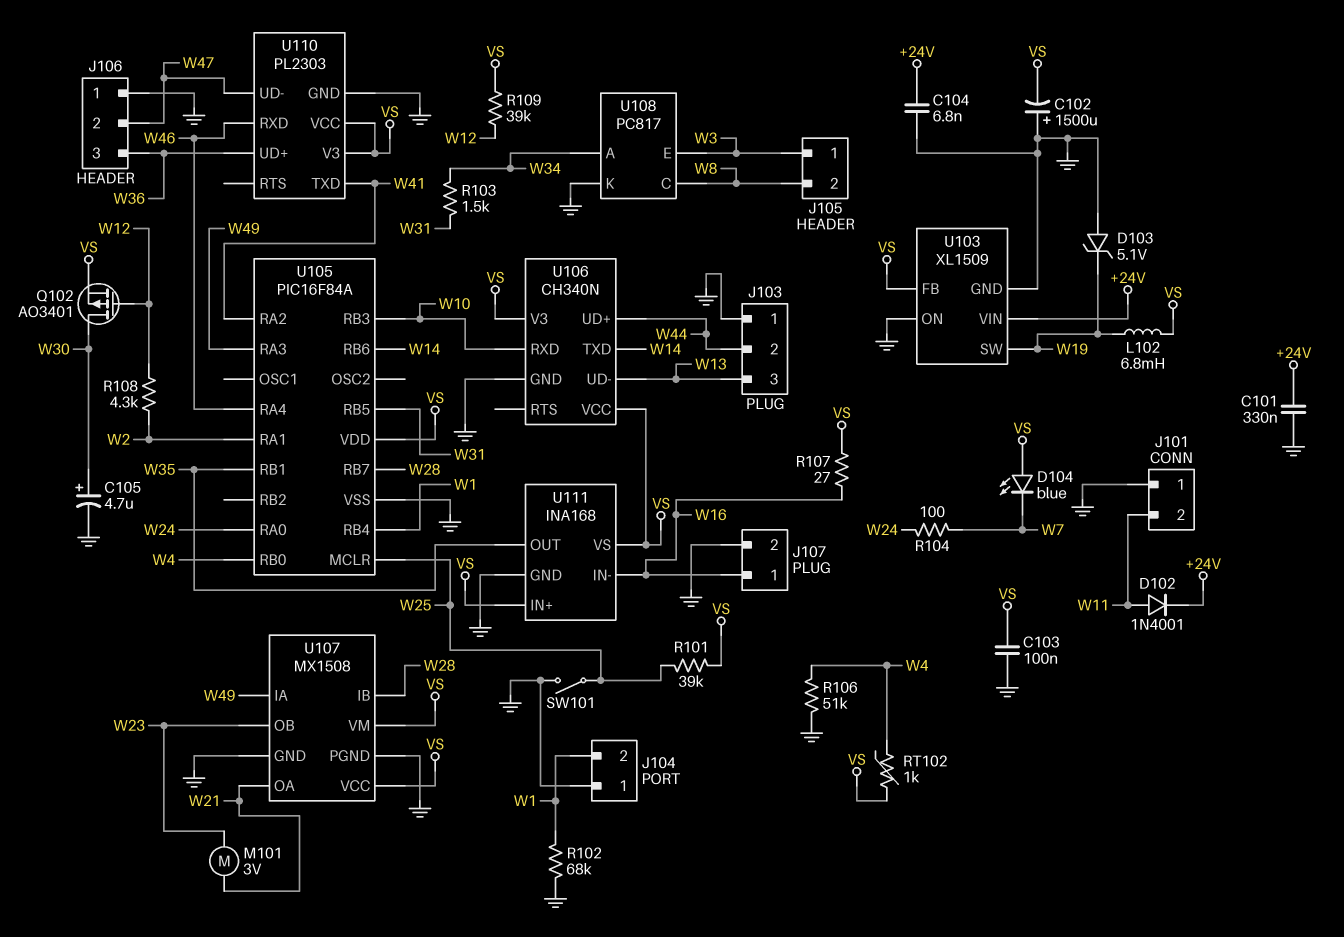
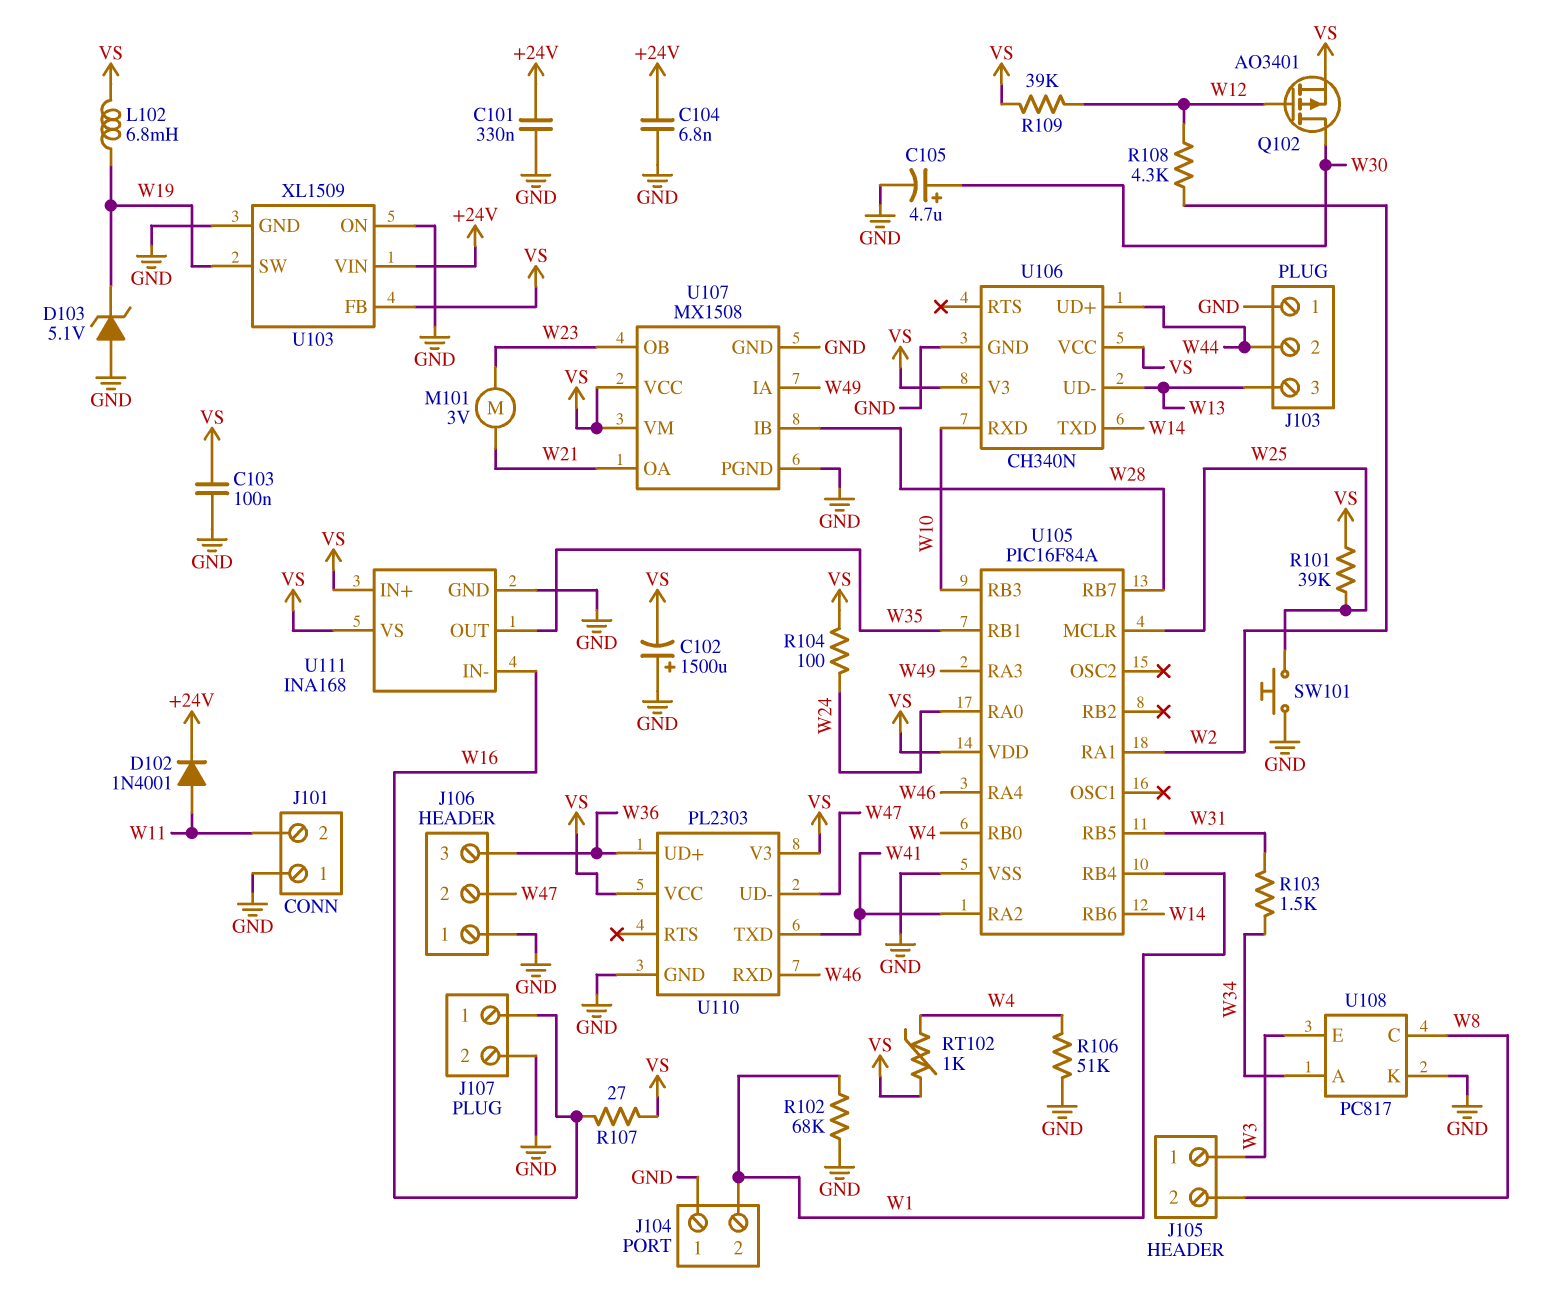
D104: LED blue (A VS, K W7) -> none
R104: 100 (W7, W24) -> 100 (VS, W24)
SW101: switch (GND, W25) -> button (GND, W25)

